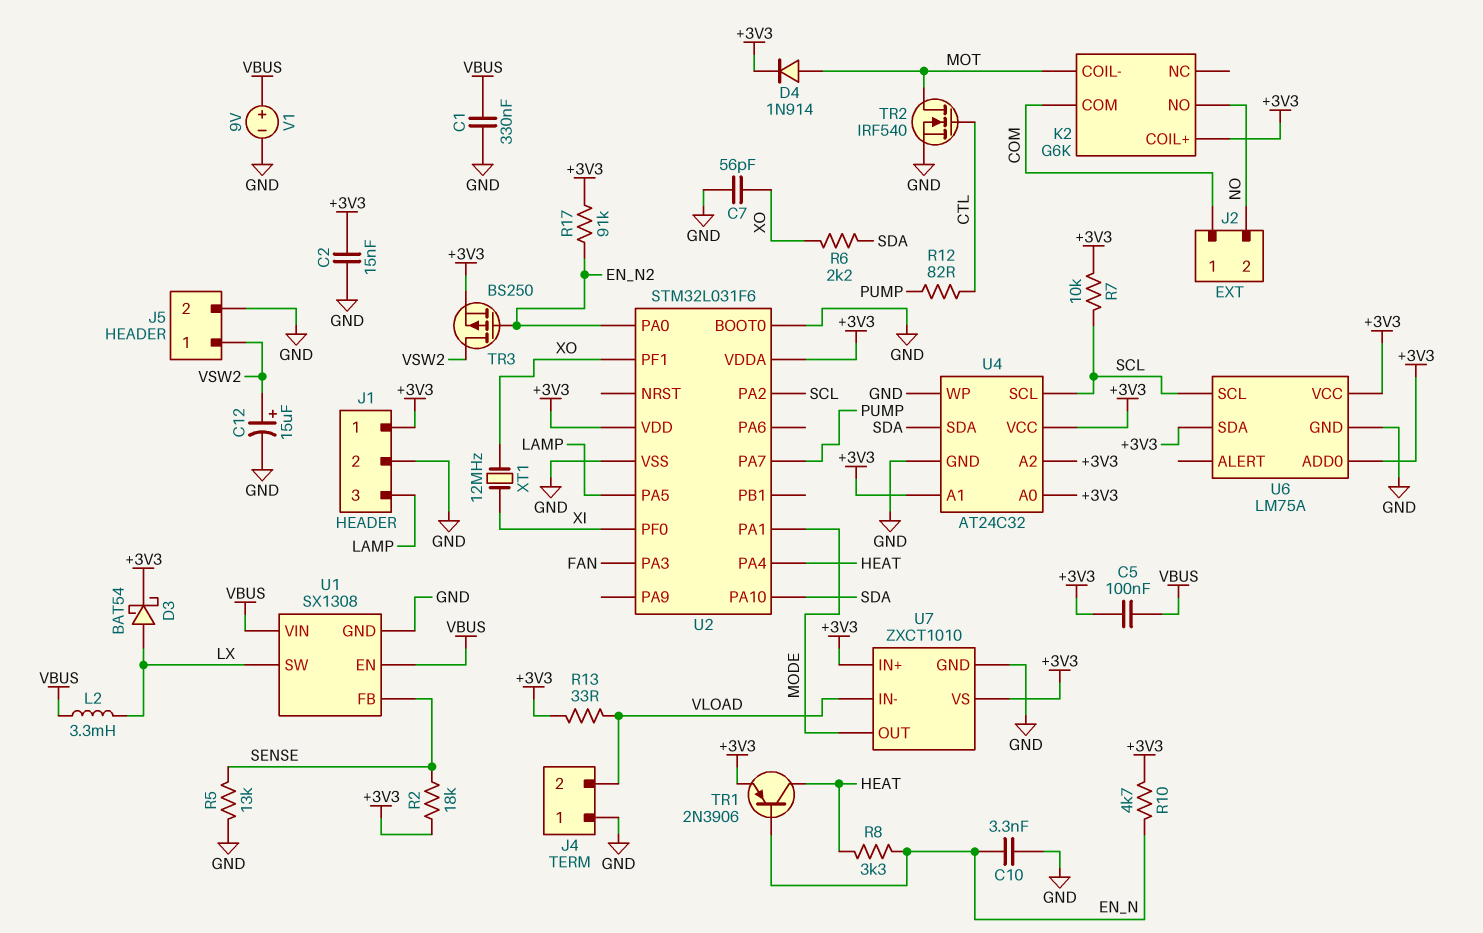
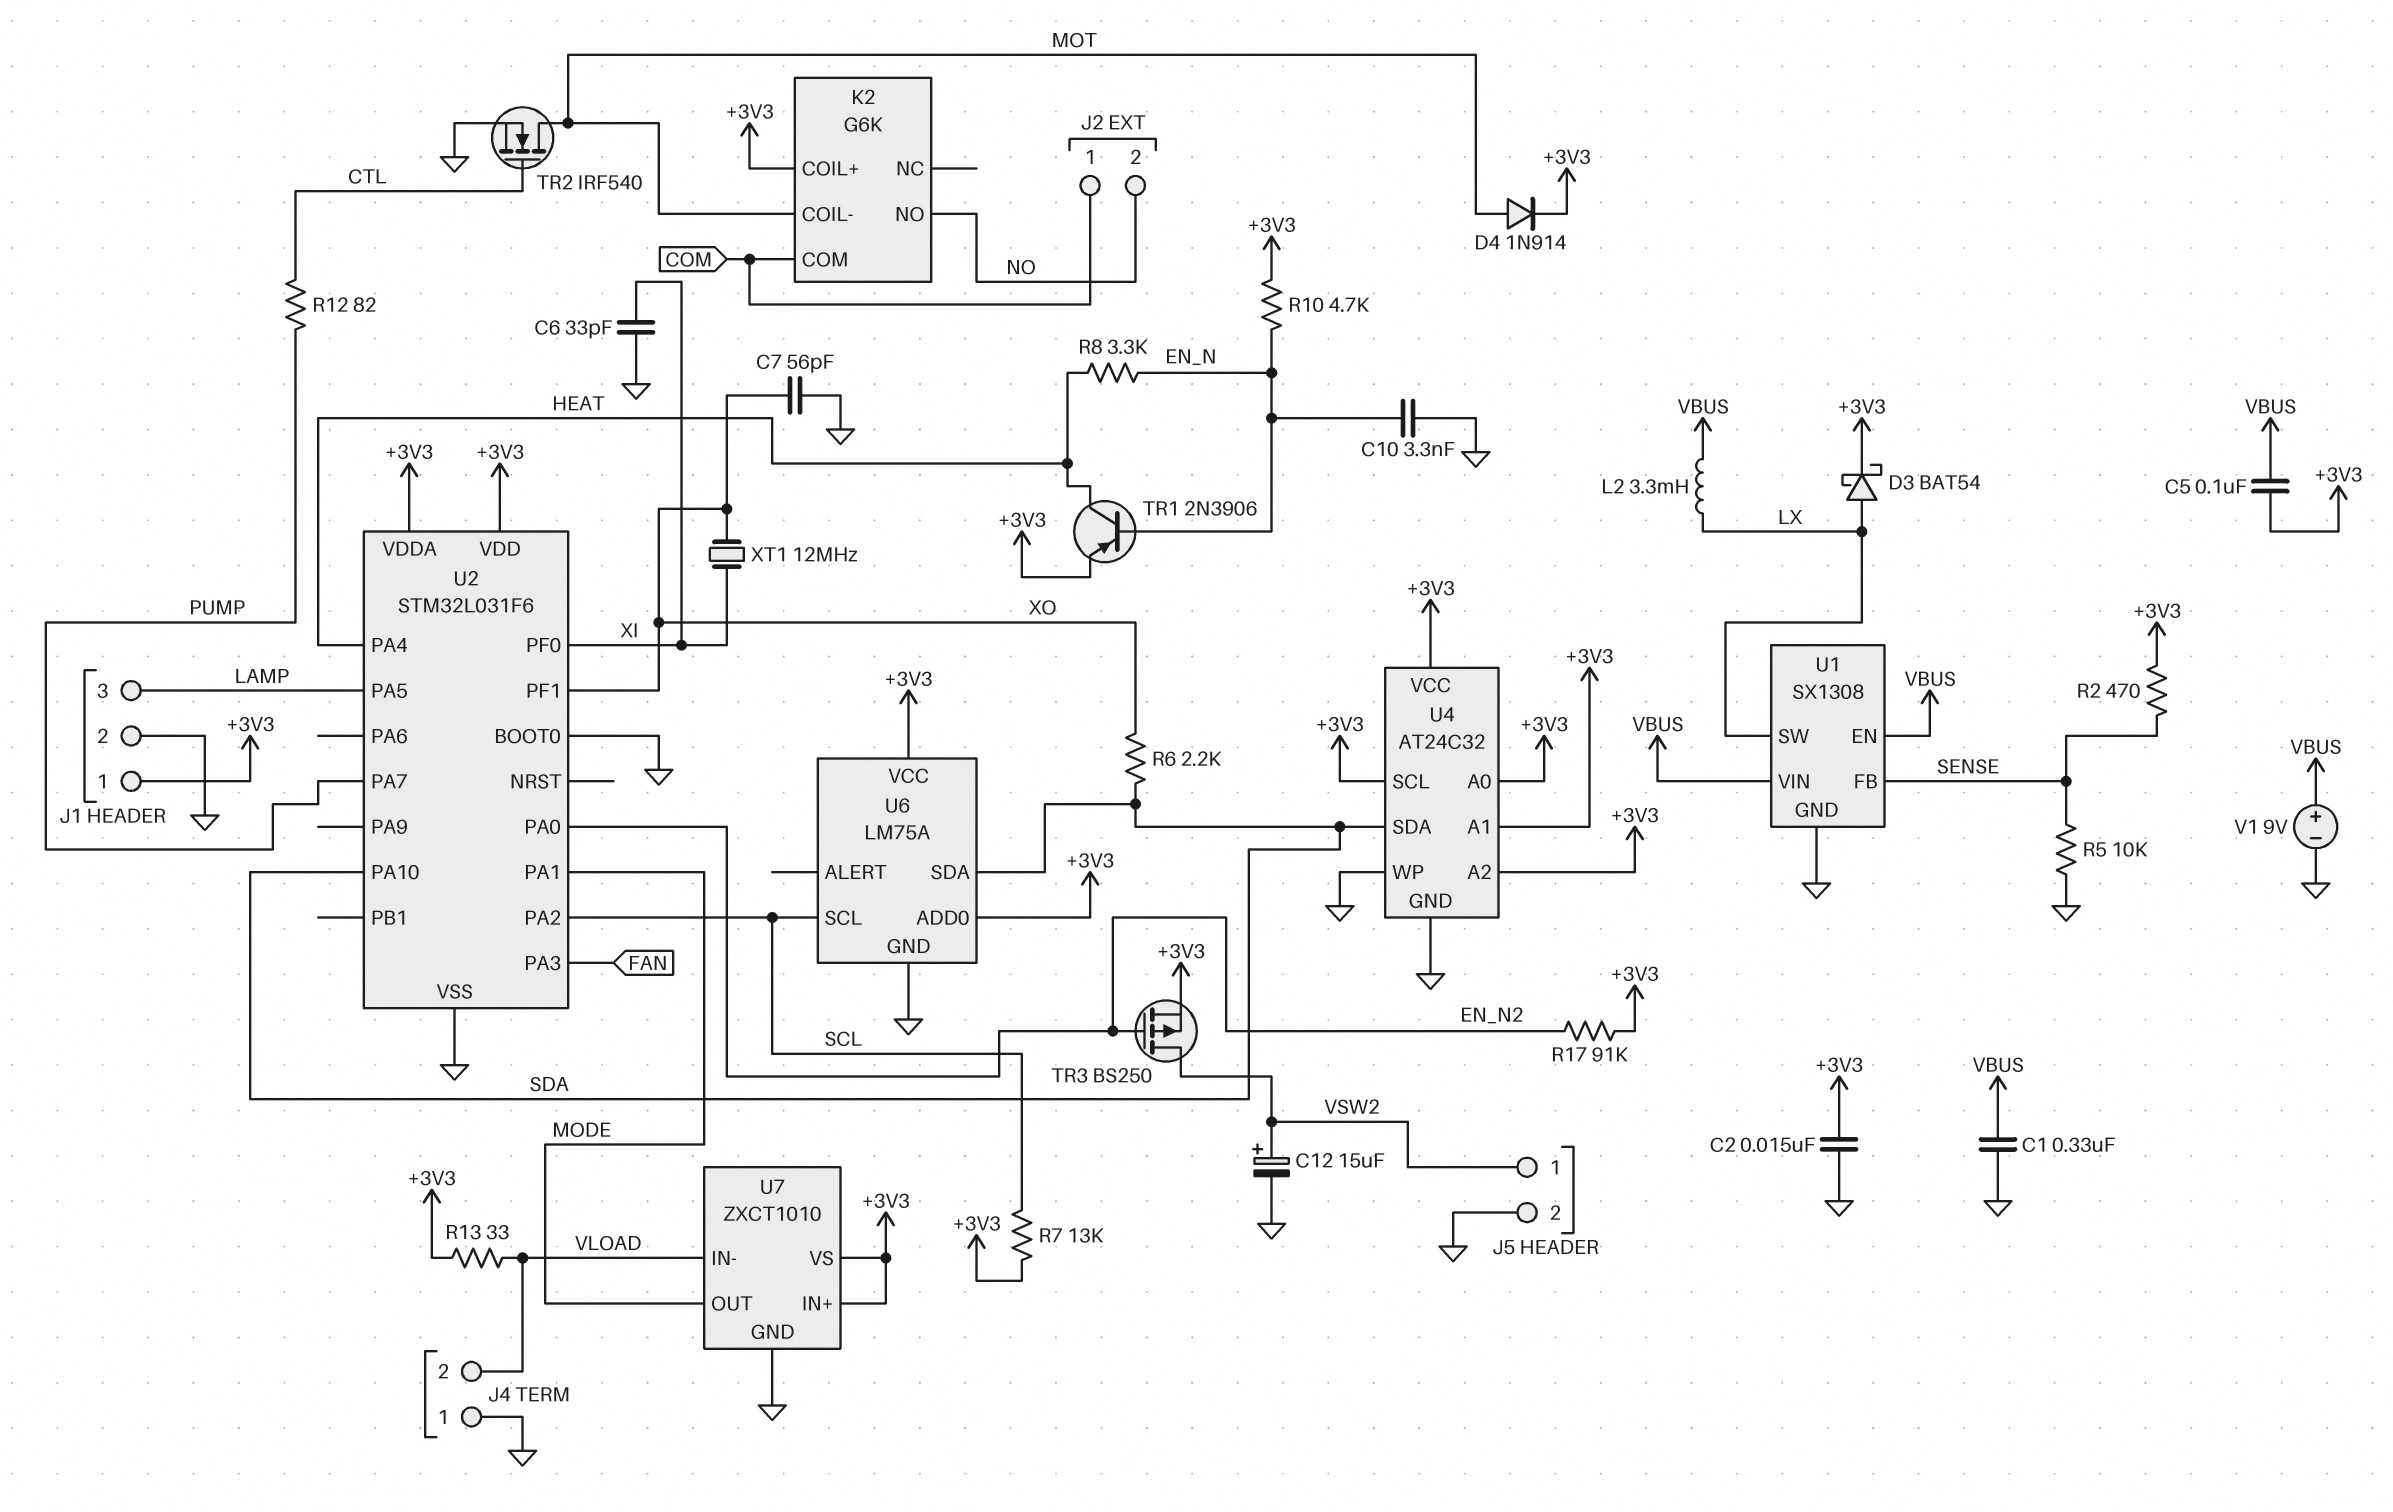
C6: none -> 33pF (GND, XI)
R2: 18k (+3V3, SENSE) -> 470 (+3V3, SENSE)
R5: 13k (GND, SENSE) -> 10k (GND, SENSE)
R7: 10k (+3V3, SCL) -> 13k (+3V3, SCL)
U4 pin SCL: SCL -> +3V3
U6 pin SDA: +3V3 -> SDA

